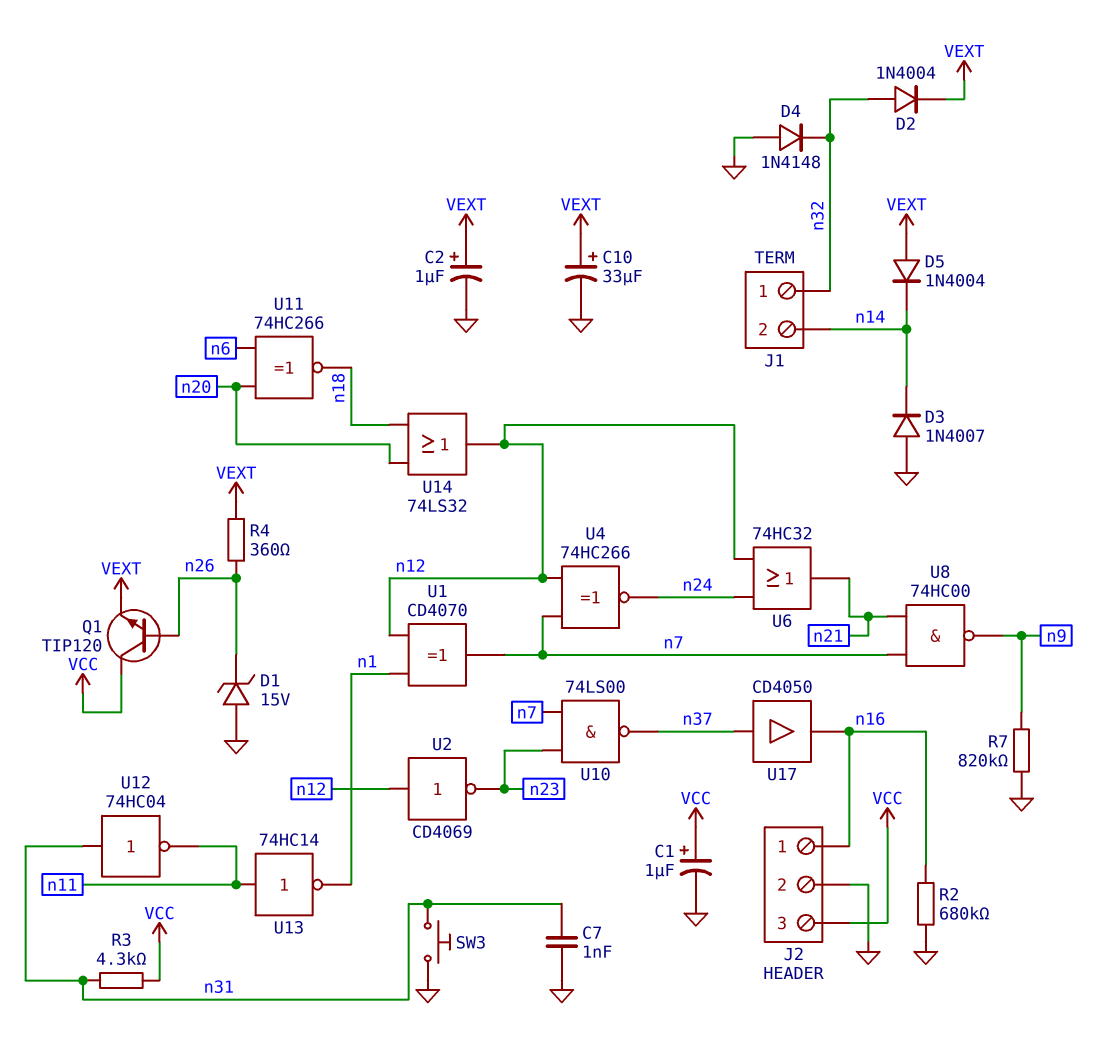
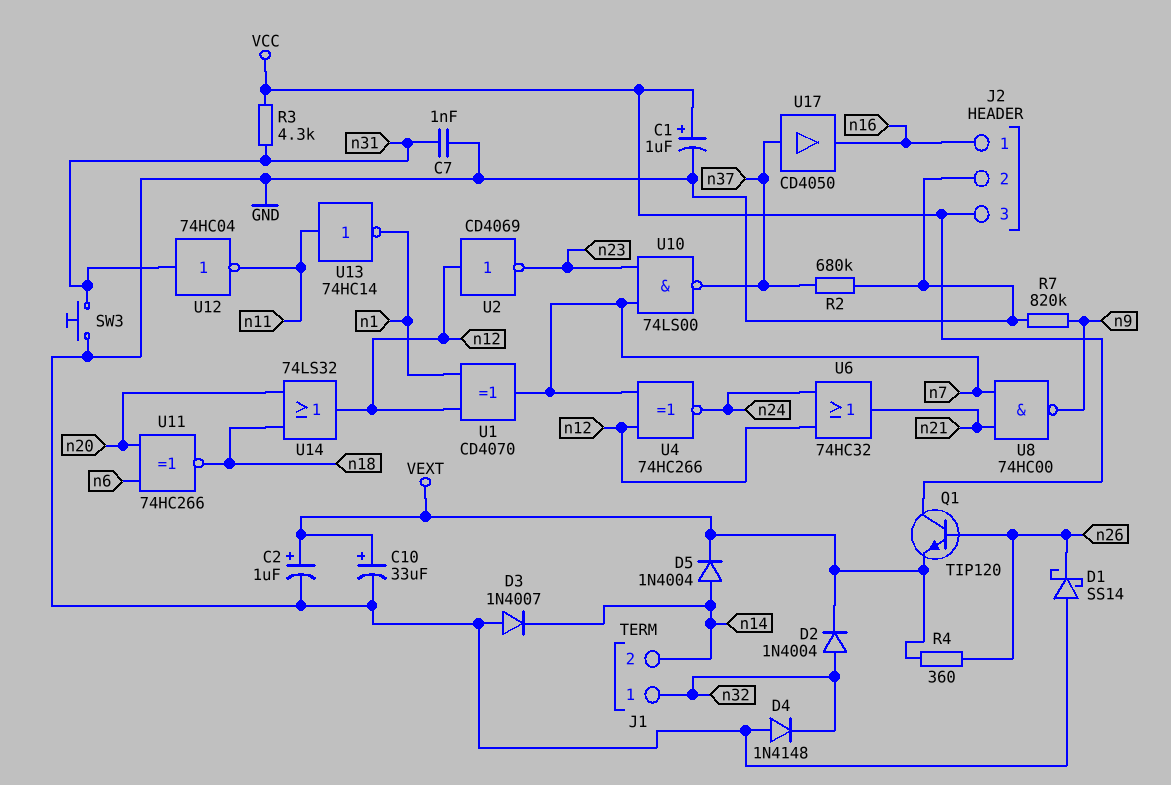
D1: zener 15V (A GND, K n26) -> schottky SS14 (A GND, K n26)
D5: diode 1N4004 (A VEXT, K n14) -> diode 1N4004 (A n14, K VEXT)
R2: 680k (GND, n16) -> 680k (GND, n37)

